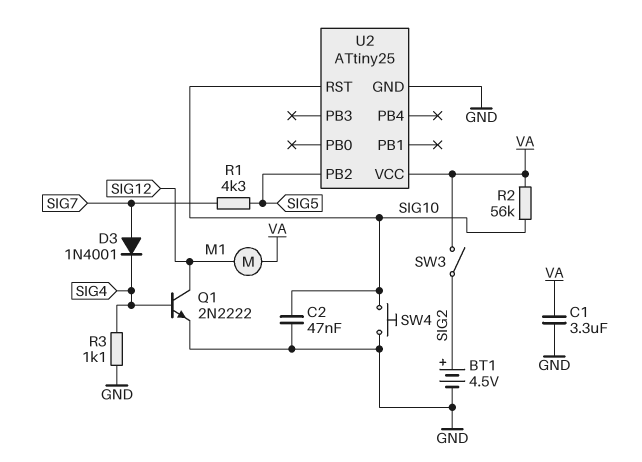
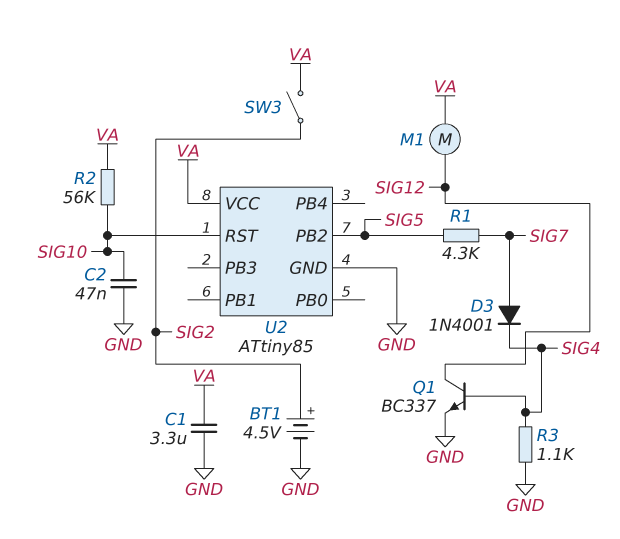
Q1: NPN 2N2222 (B SIG4, C SIG12, E GND) -> NPN BC337 (B SIG4, C SIG12, E GND)
SW4: button (GND, SIG10) -> none
U2: ATtiny25 -> ATtiny85

